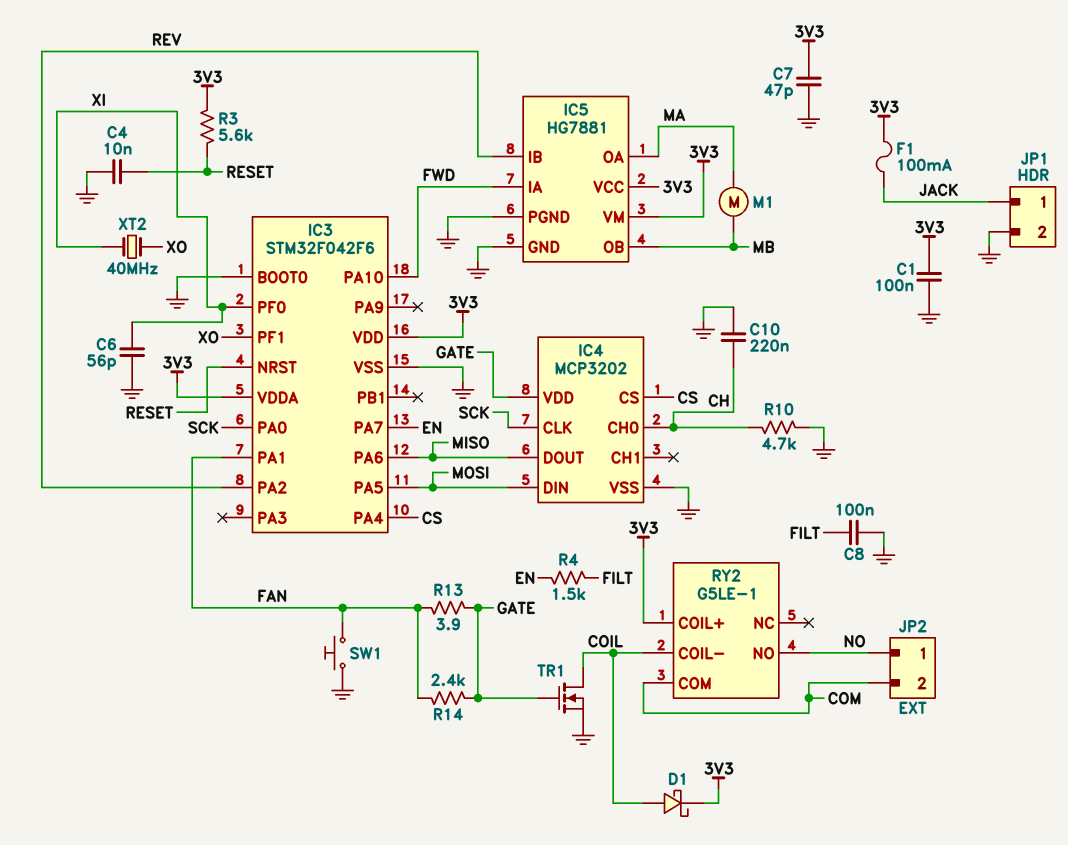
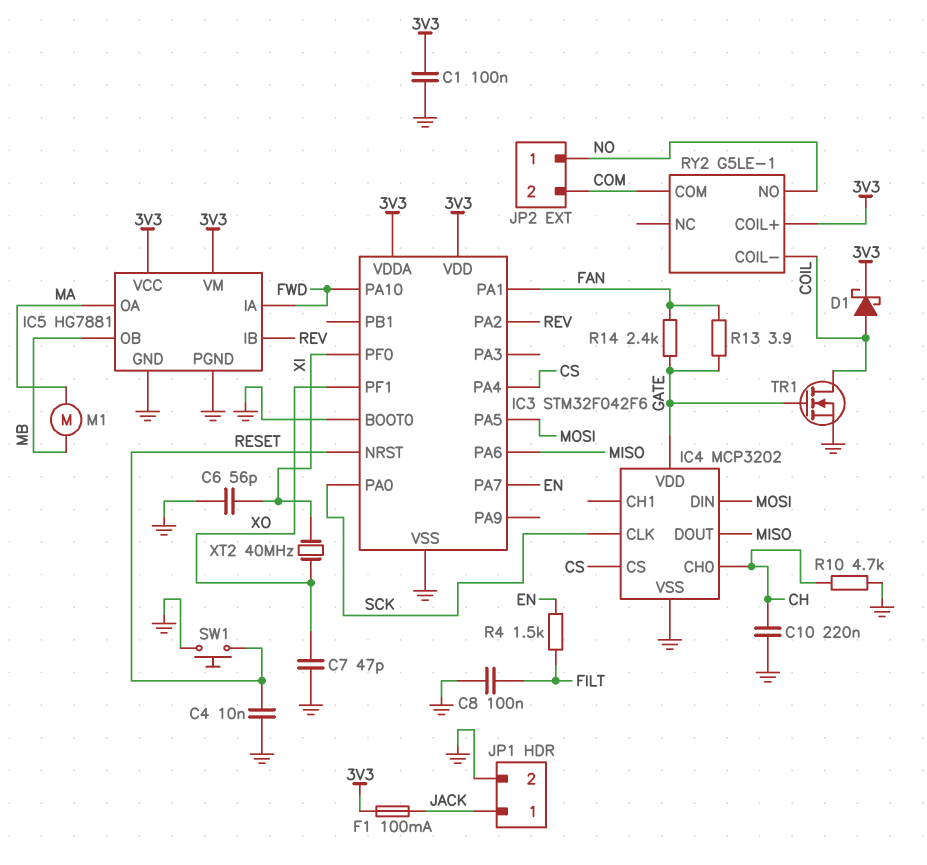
C7: 47pF (3V3, GND) -> 47pF (GND, XO)
R3: 5.6k (3V3, RESET) -> none
SW1: button (FAN, GND) -> button (GND, RESET)

